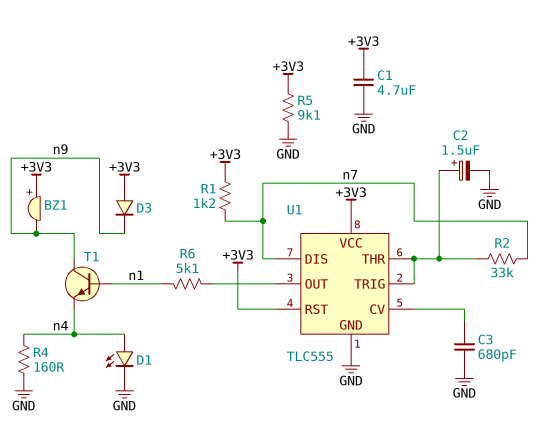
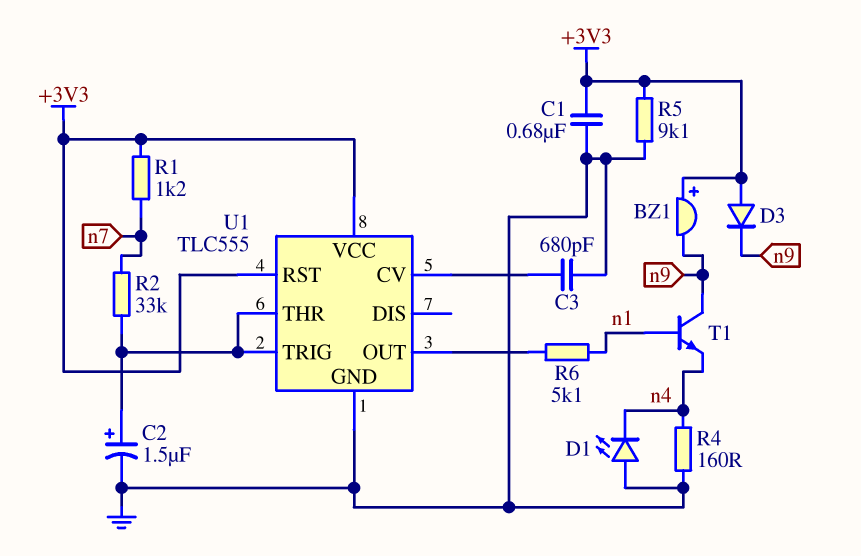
C1: 4.7uF (+3V3, GND) -> 680nF (+3V3, GND)
D1: LED (A n4, K GND) -> LED (A GND, K n4)
U1 pin DIS: n7 -> none

